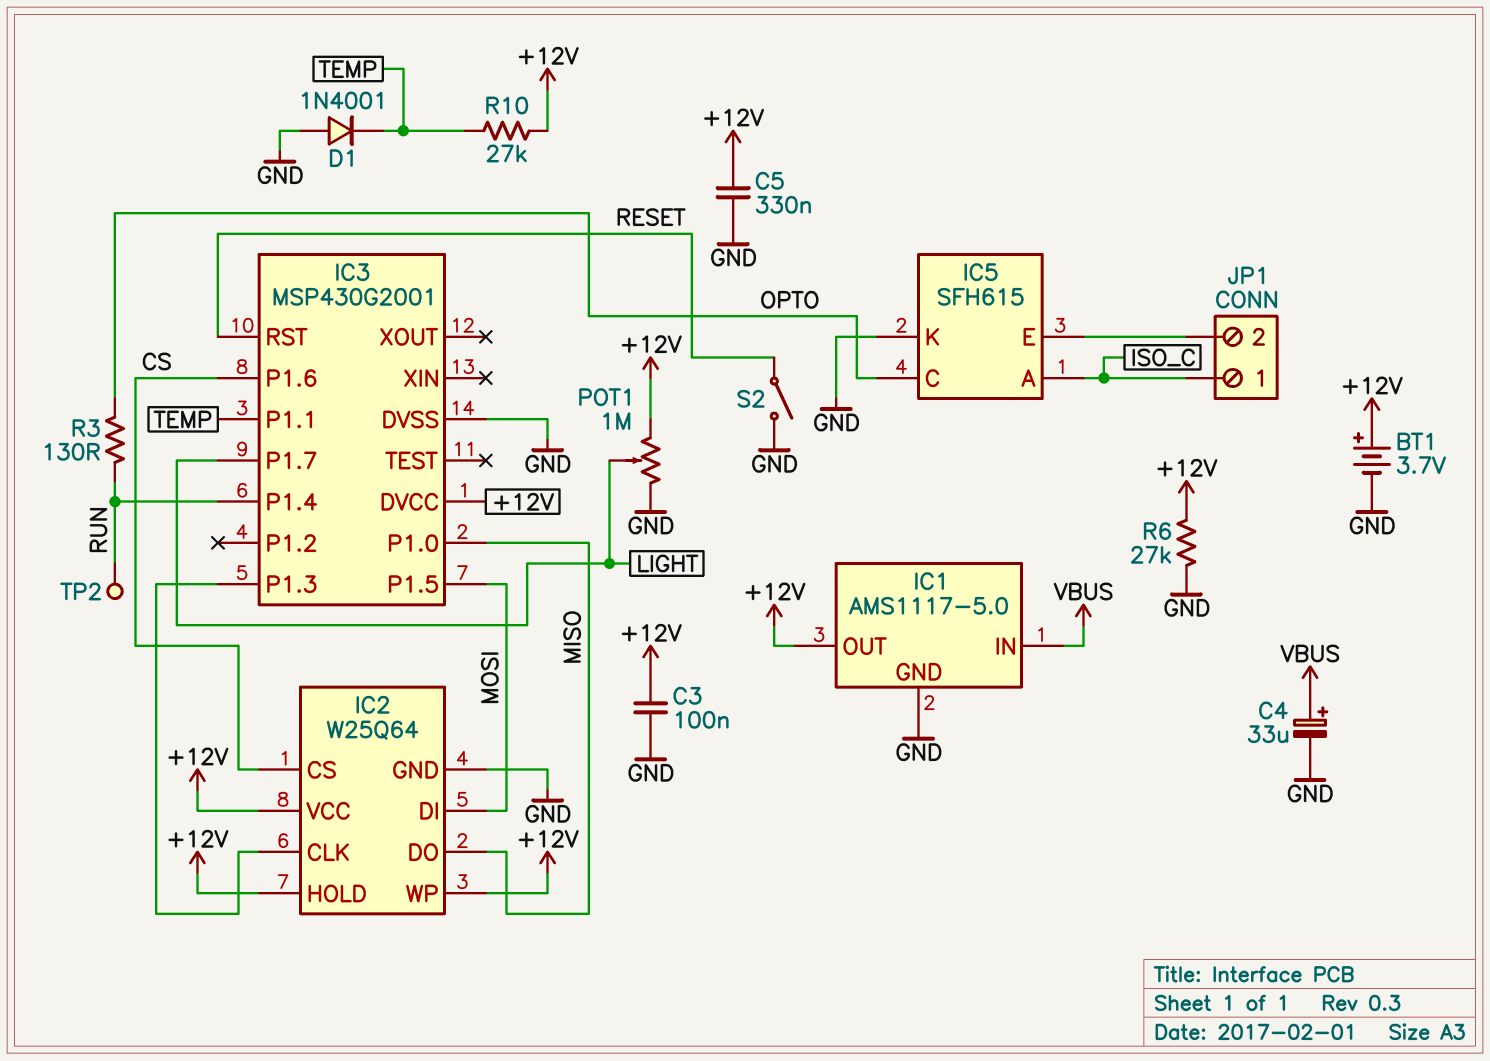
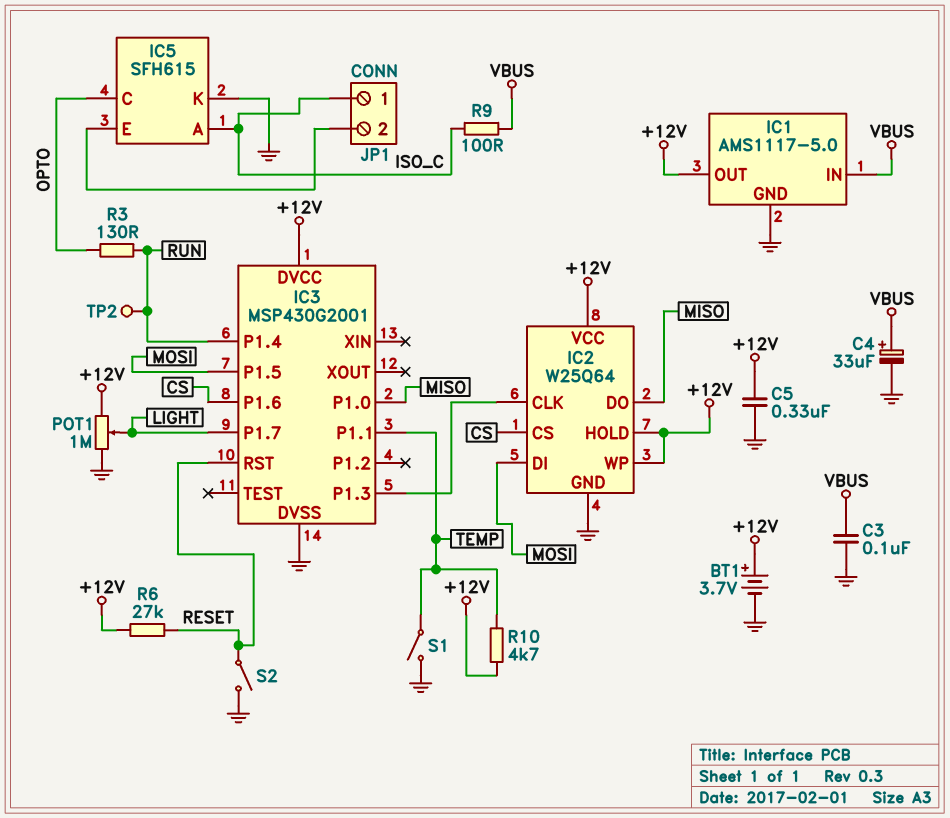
C3: 100nF (+12V, GND) -> 100nF (GND, VBUS)
D1: diode 1N4001 (A GND, K TEMP) -> none
R6: 27k (+12V, GND) -> 27k (+12V, RESET)
R9: none -> 100 (ISO_C, VBUS)
R10: 27k (+12V, TEMP) -> 4.7k (+12V, TEMP)
S1: none -> switch (GND, TEMP)

